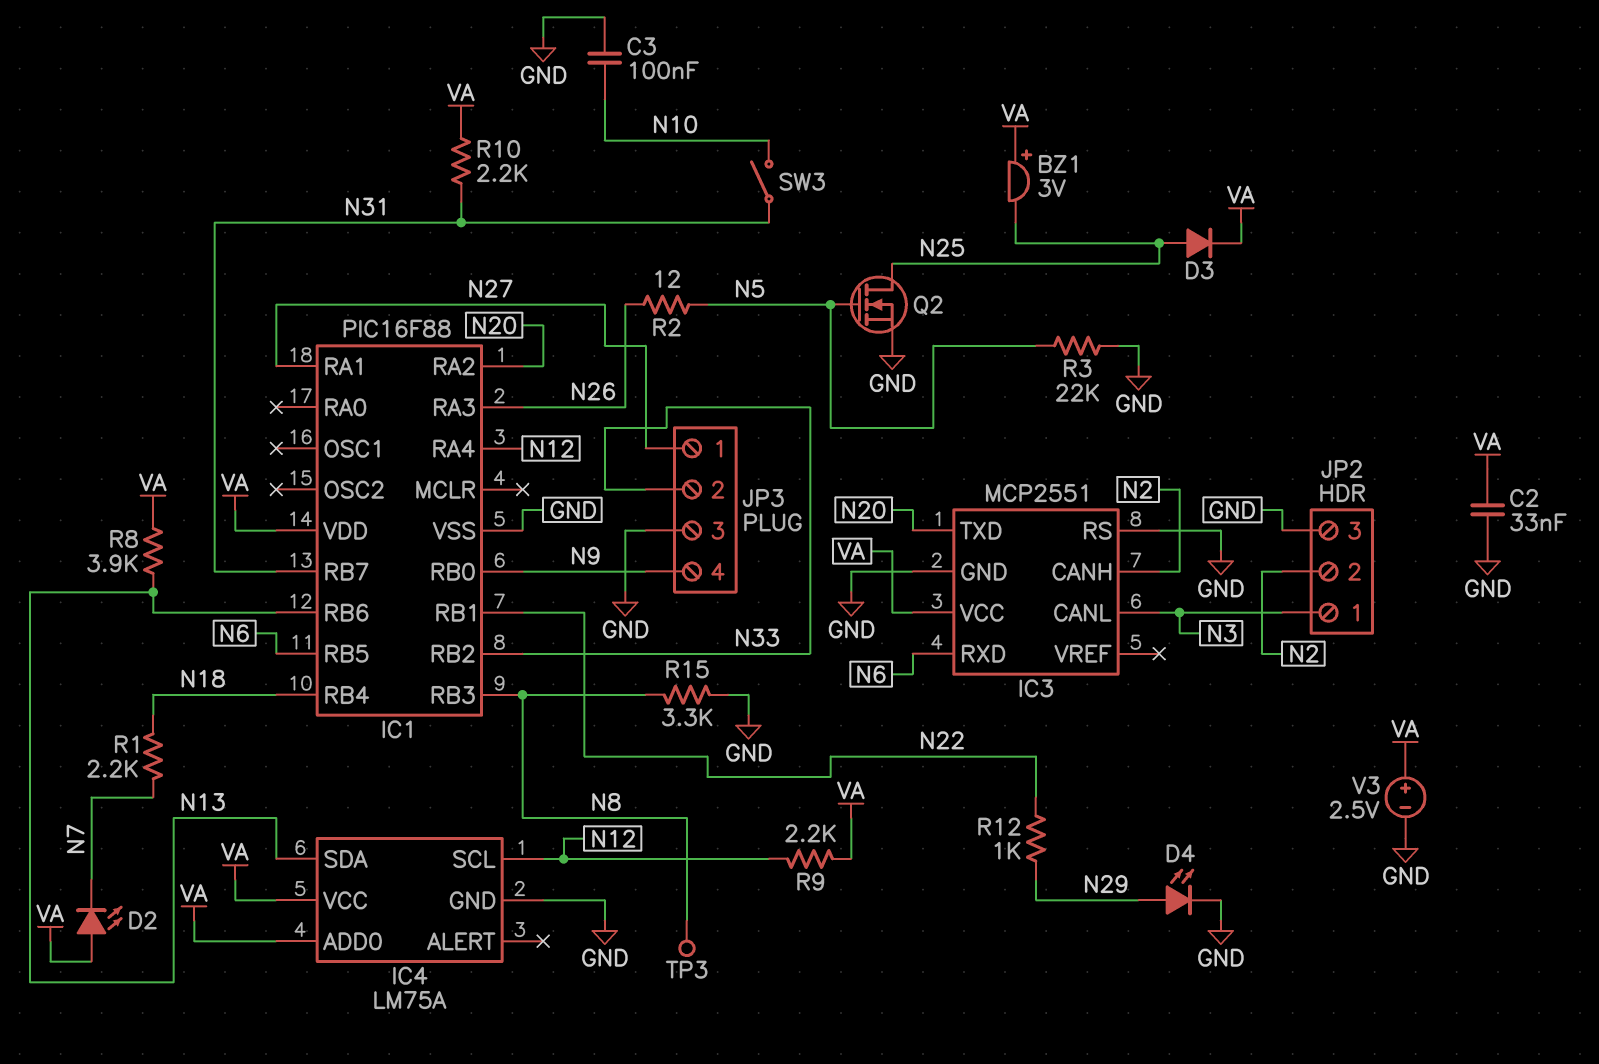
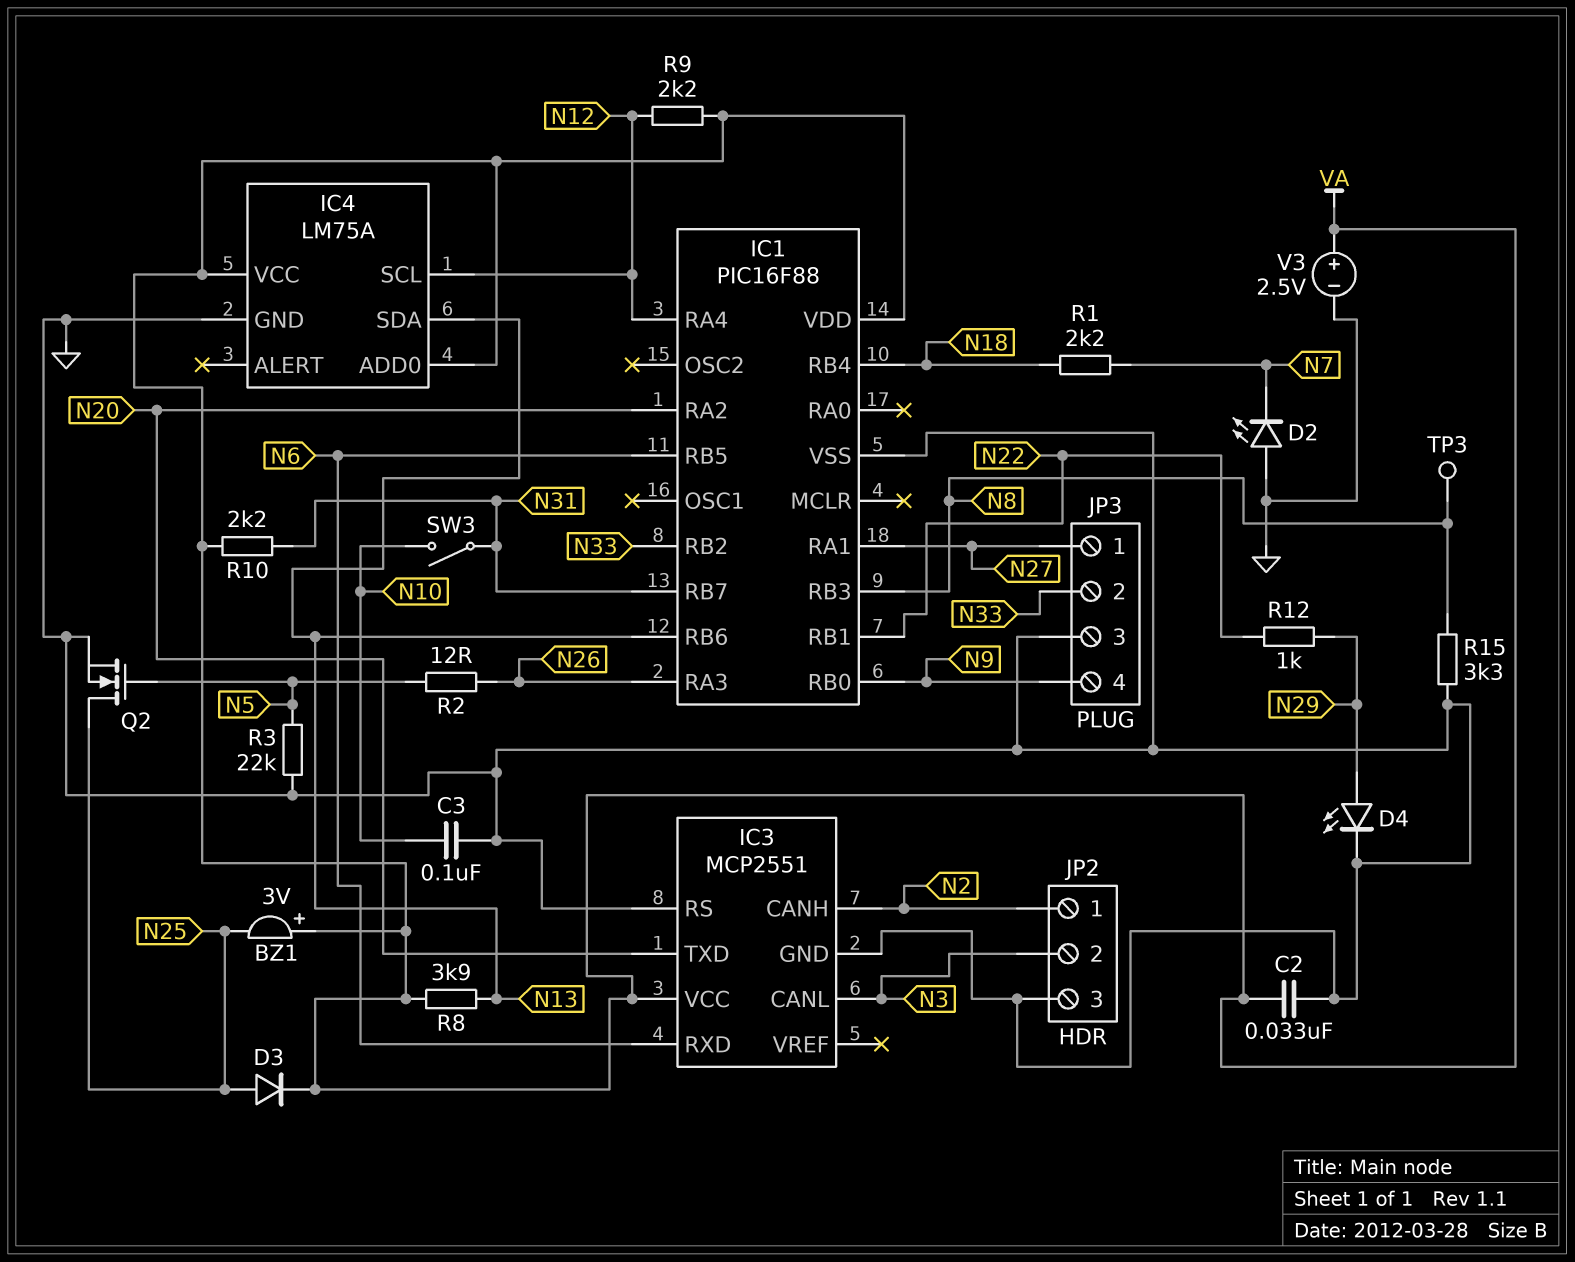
D2: LED (A VA, K N7) -> LED (A GND, K N7)
JP2 pin 1: N3 -> N2
JP2 pin 2: N2 -> N3

